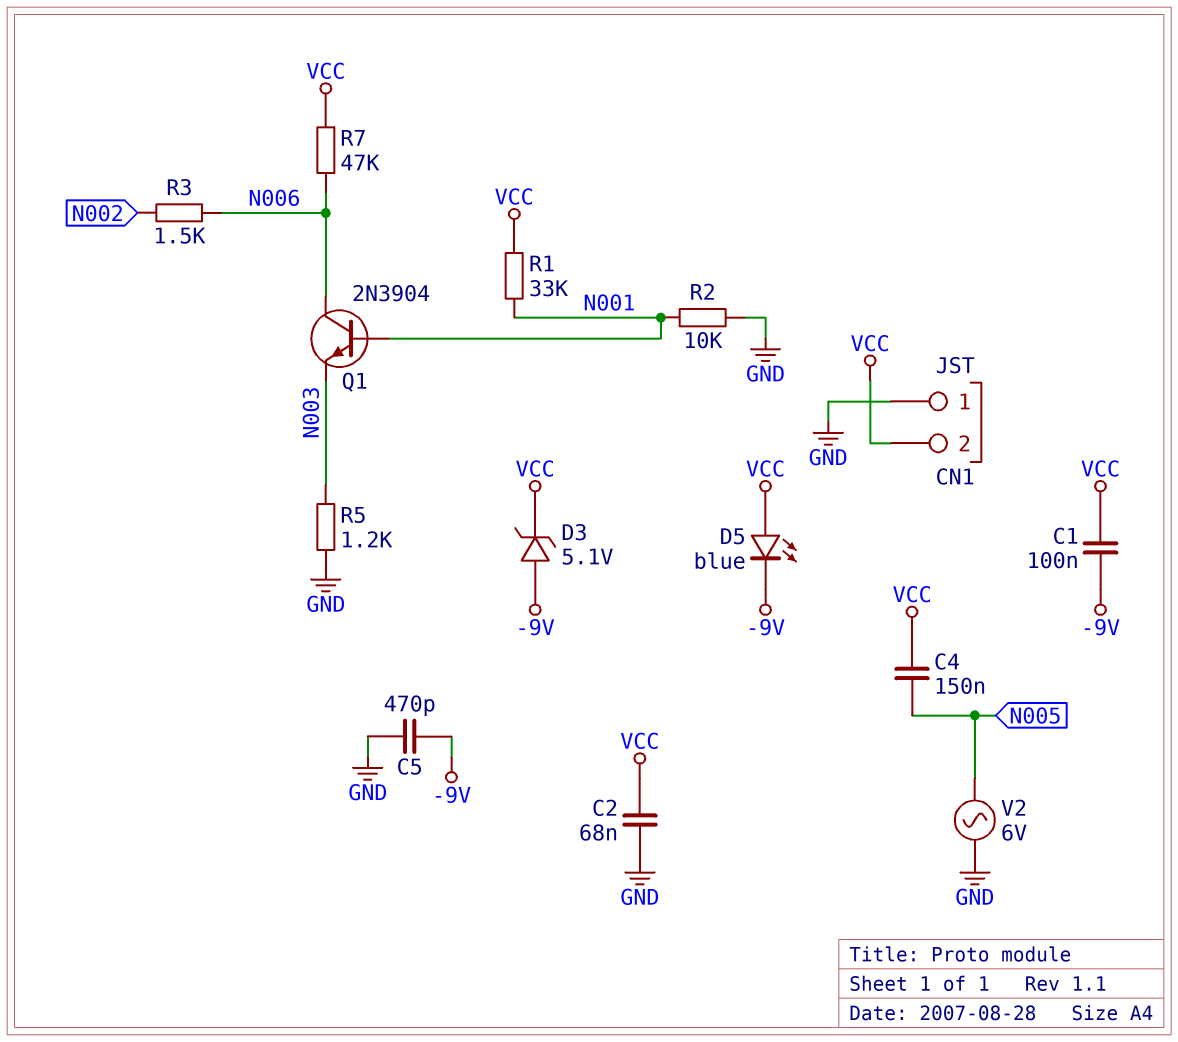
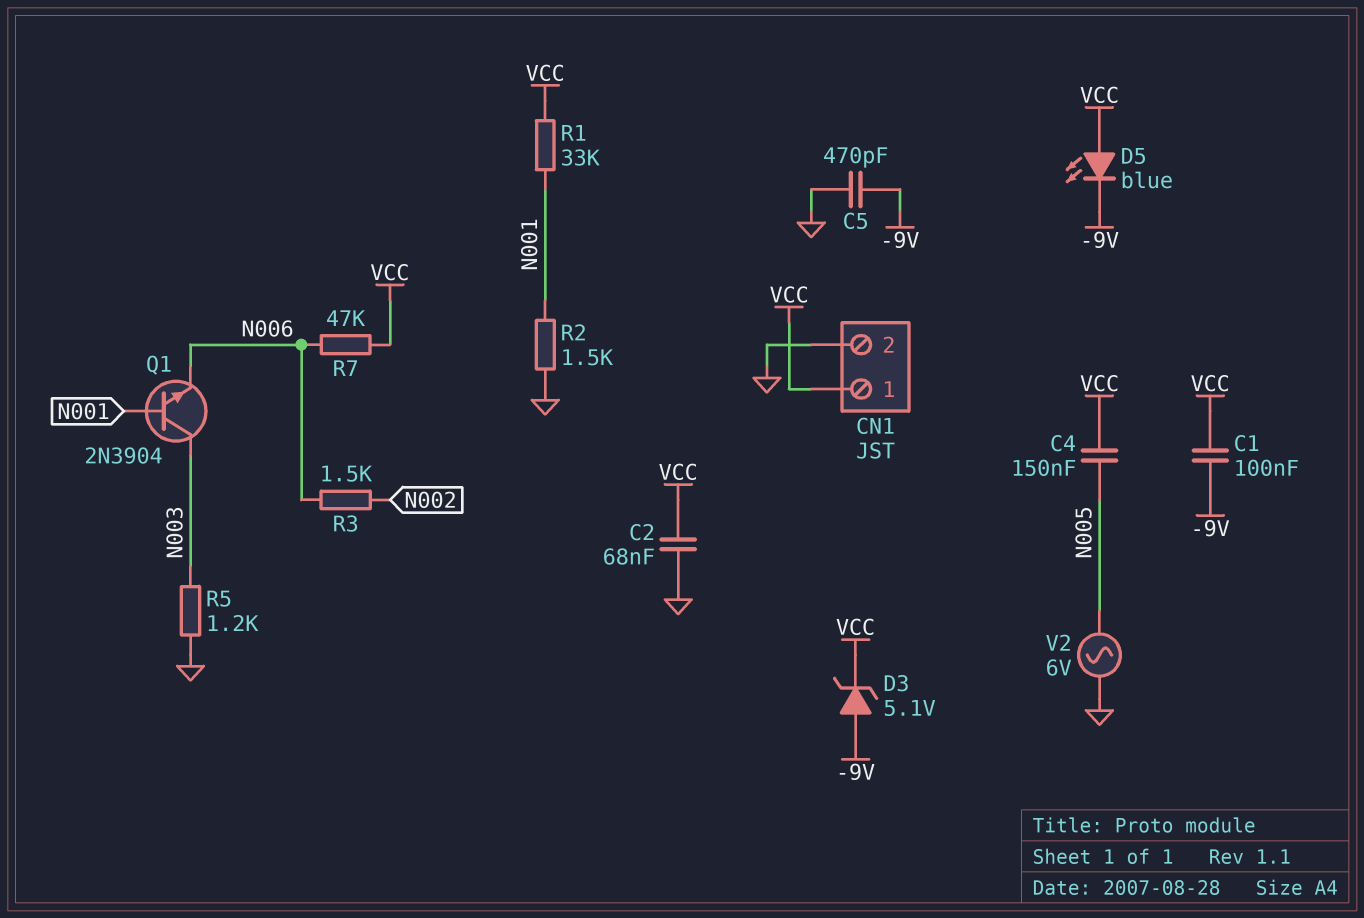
CN1 pin 1: GND -> VCC
CN1 pin 2: VCC -> GND
Q1: NPN 2N3904 (B N001, C N006, E N003) -> NPN 2N3904 (B N001, C N003, E N006)
R2: 10k (GND, N001) -> 1.5k (GND, N001)

